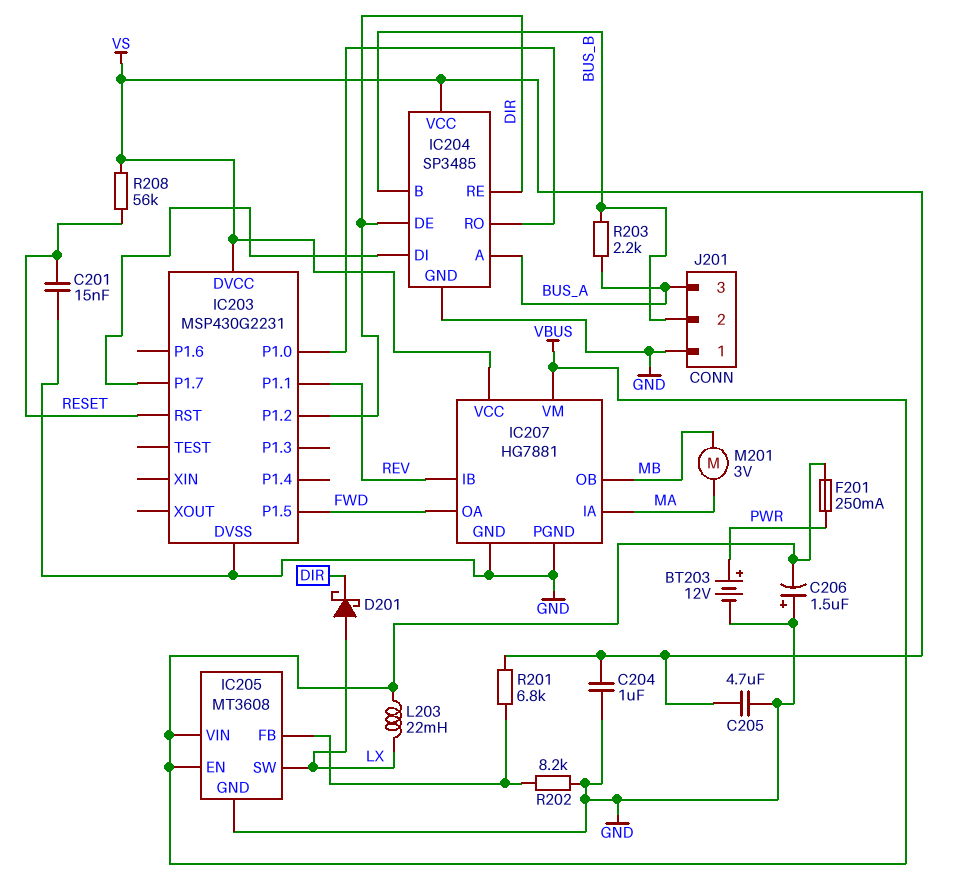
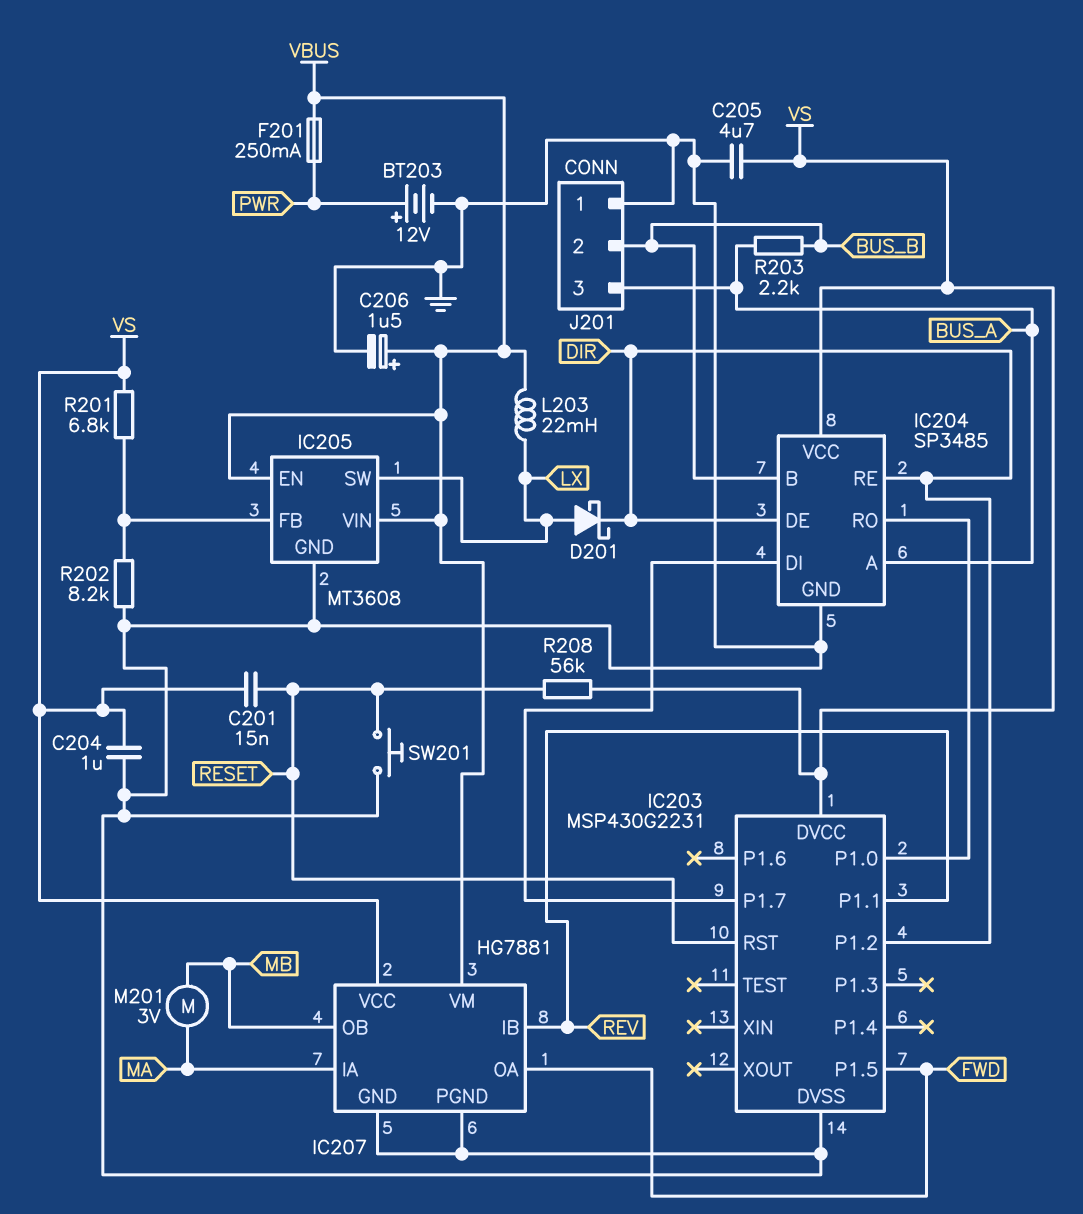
C201: 15nF (GND, RESET) -> 15nF (RESET, VS)
C206: 1.5uF (plus GND, minus VBUS) -> 1.5uF (plus VBUS, minus GND)
SW201: none -> button (GND, RESET)

